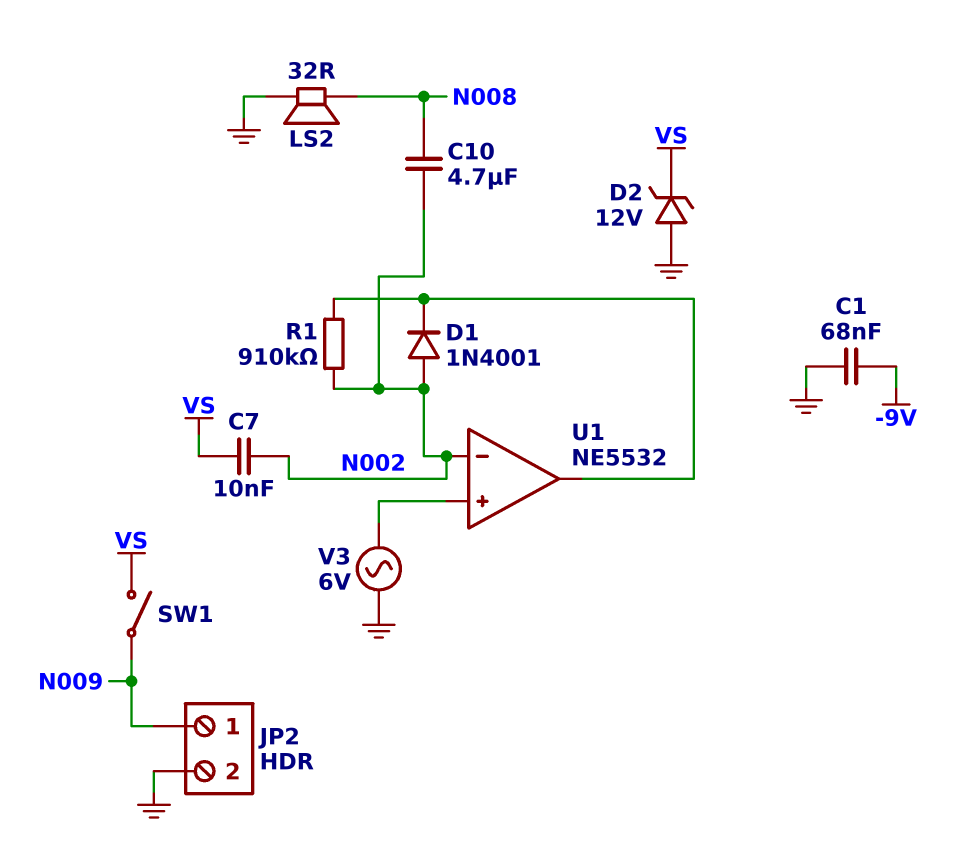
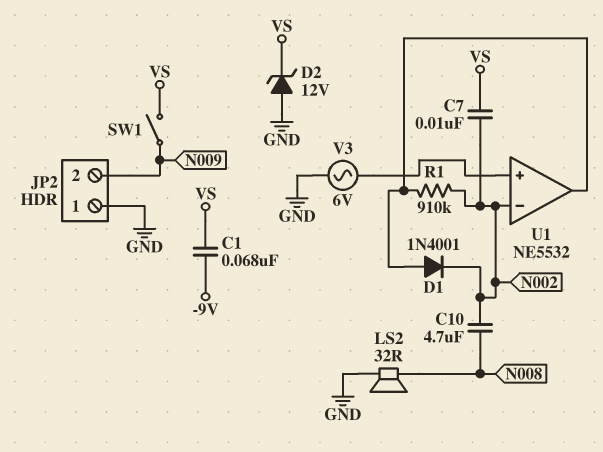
C1: 68nF (-9V, GND) -> 68nF (-9V, VS)
D1: diode 1N4001 (A N002, K U1/out) -> diode 1N4001 (A U1/out, K N002)
JP2 pin 1: N009 -> GND
JP2 pin 2: GND -> N009

